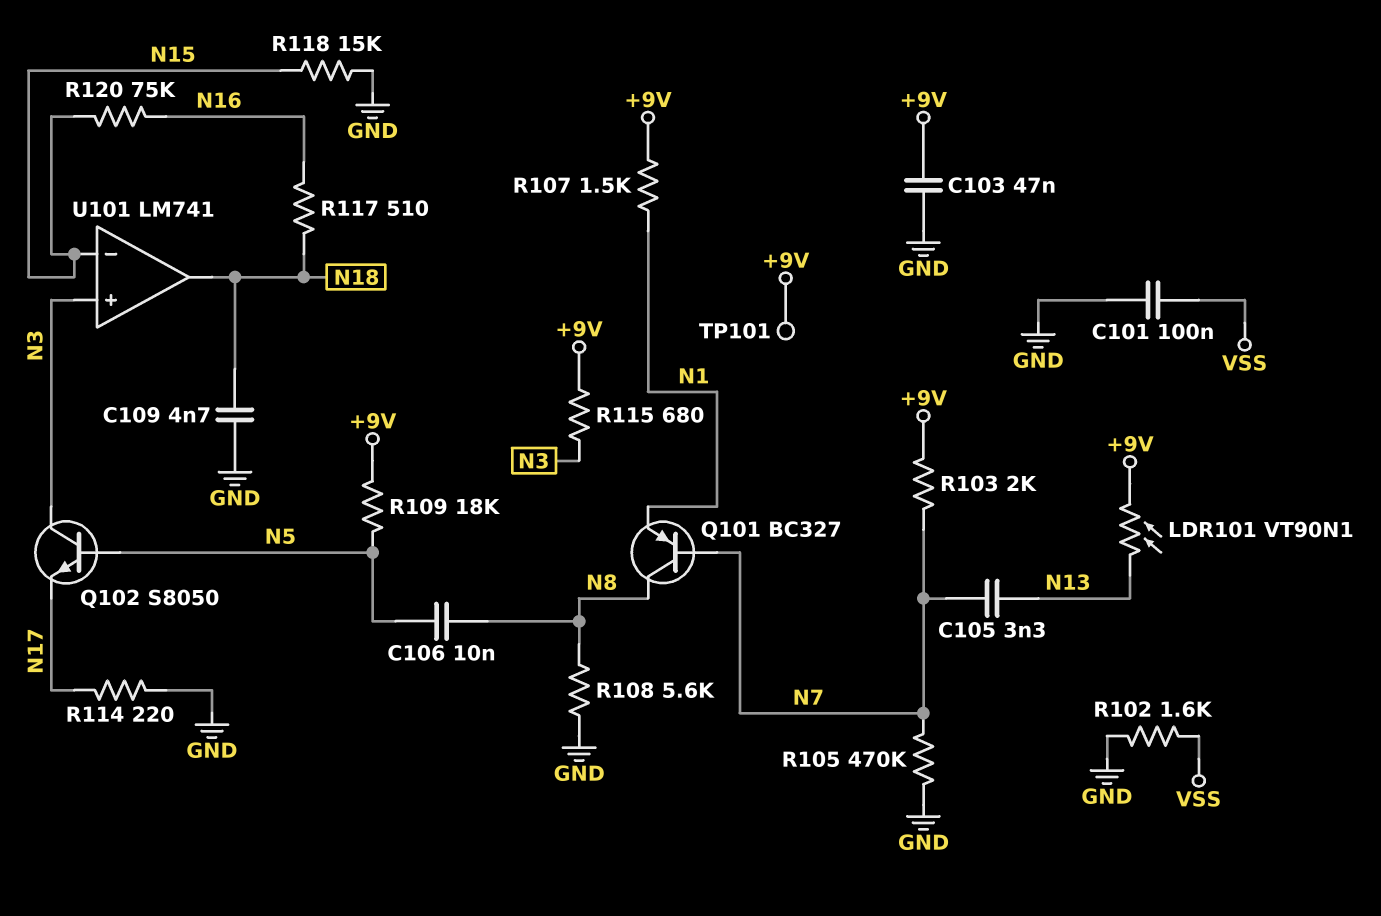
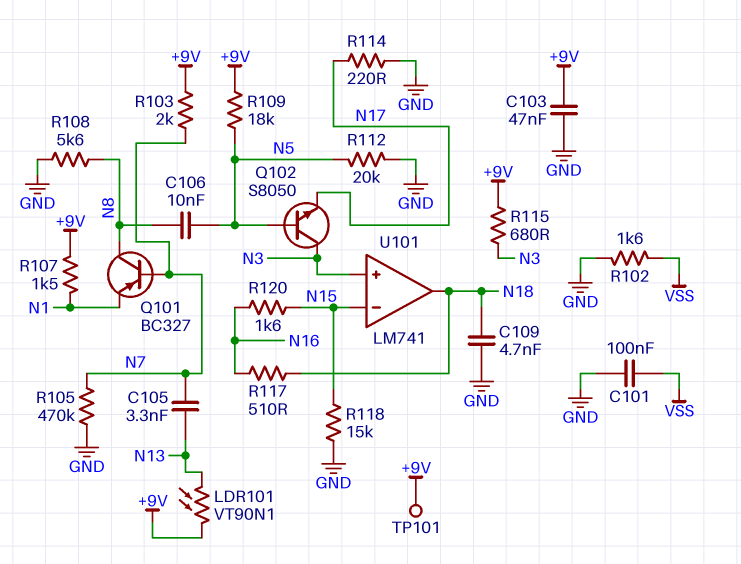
R112: none -> 20k (GND, N5)
R120: 75k (N15, N16) -> 1.6k (N15, N16)

